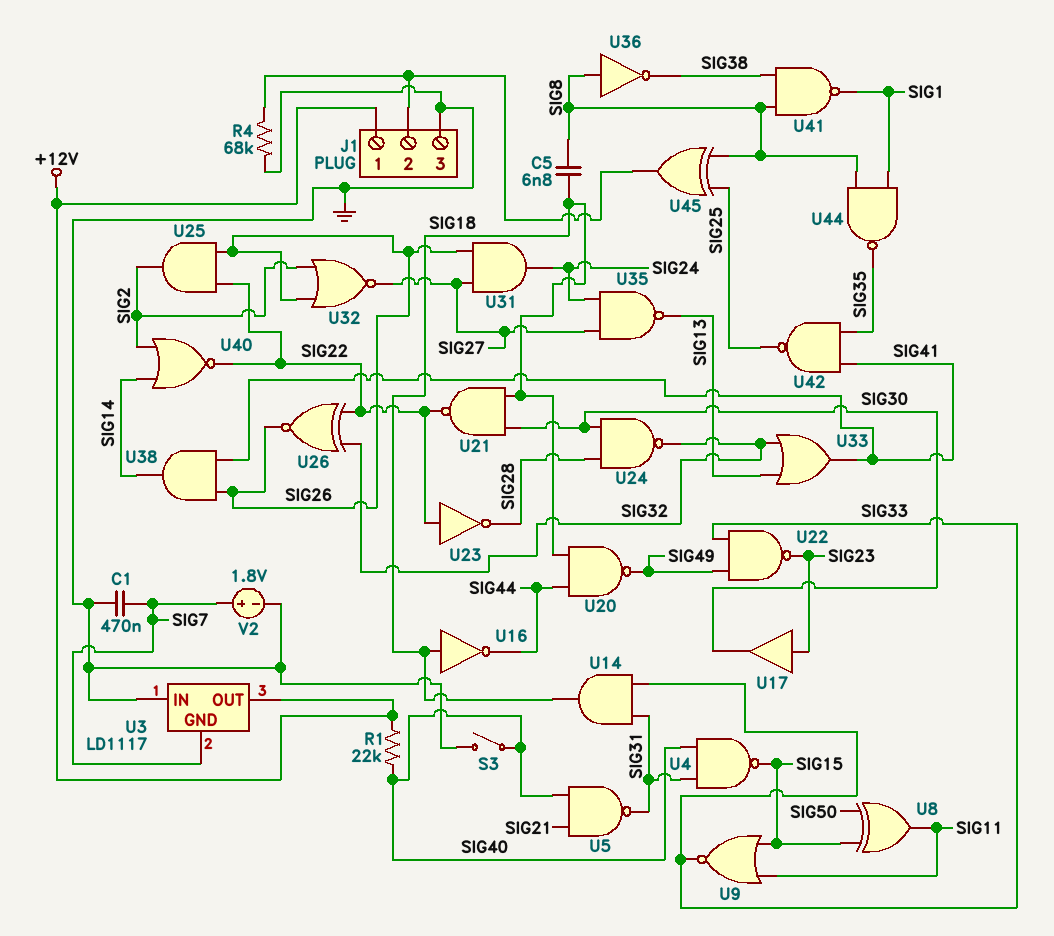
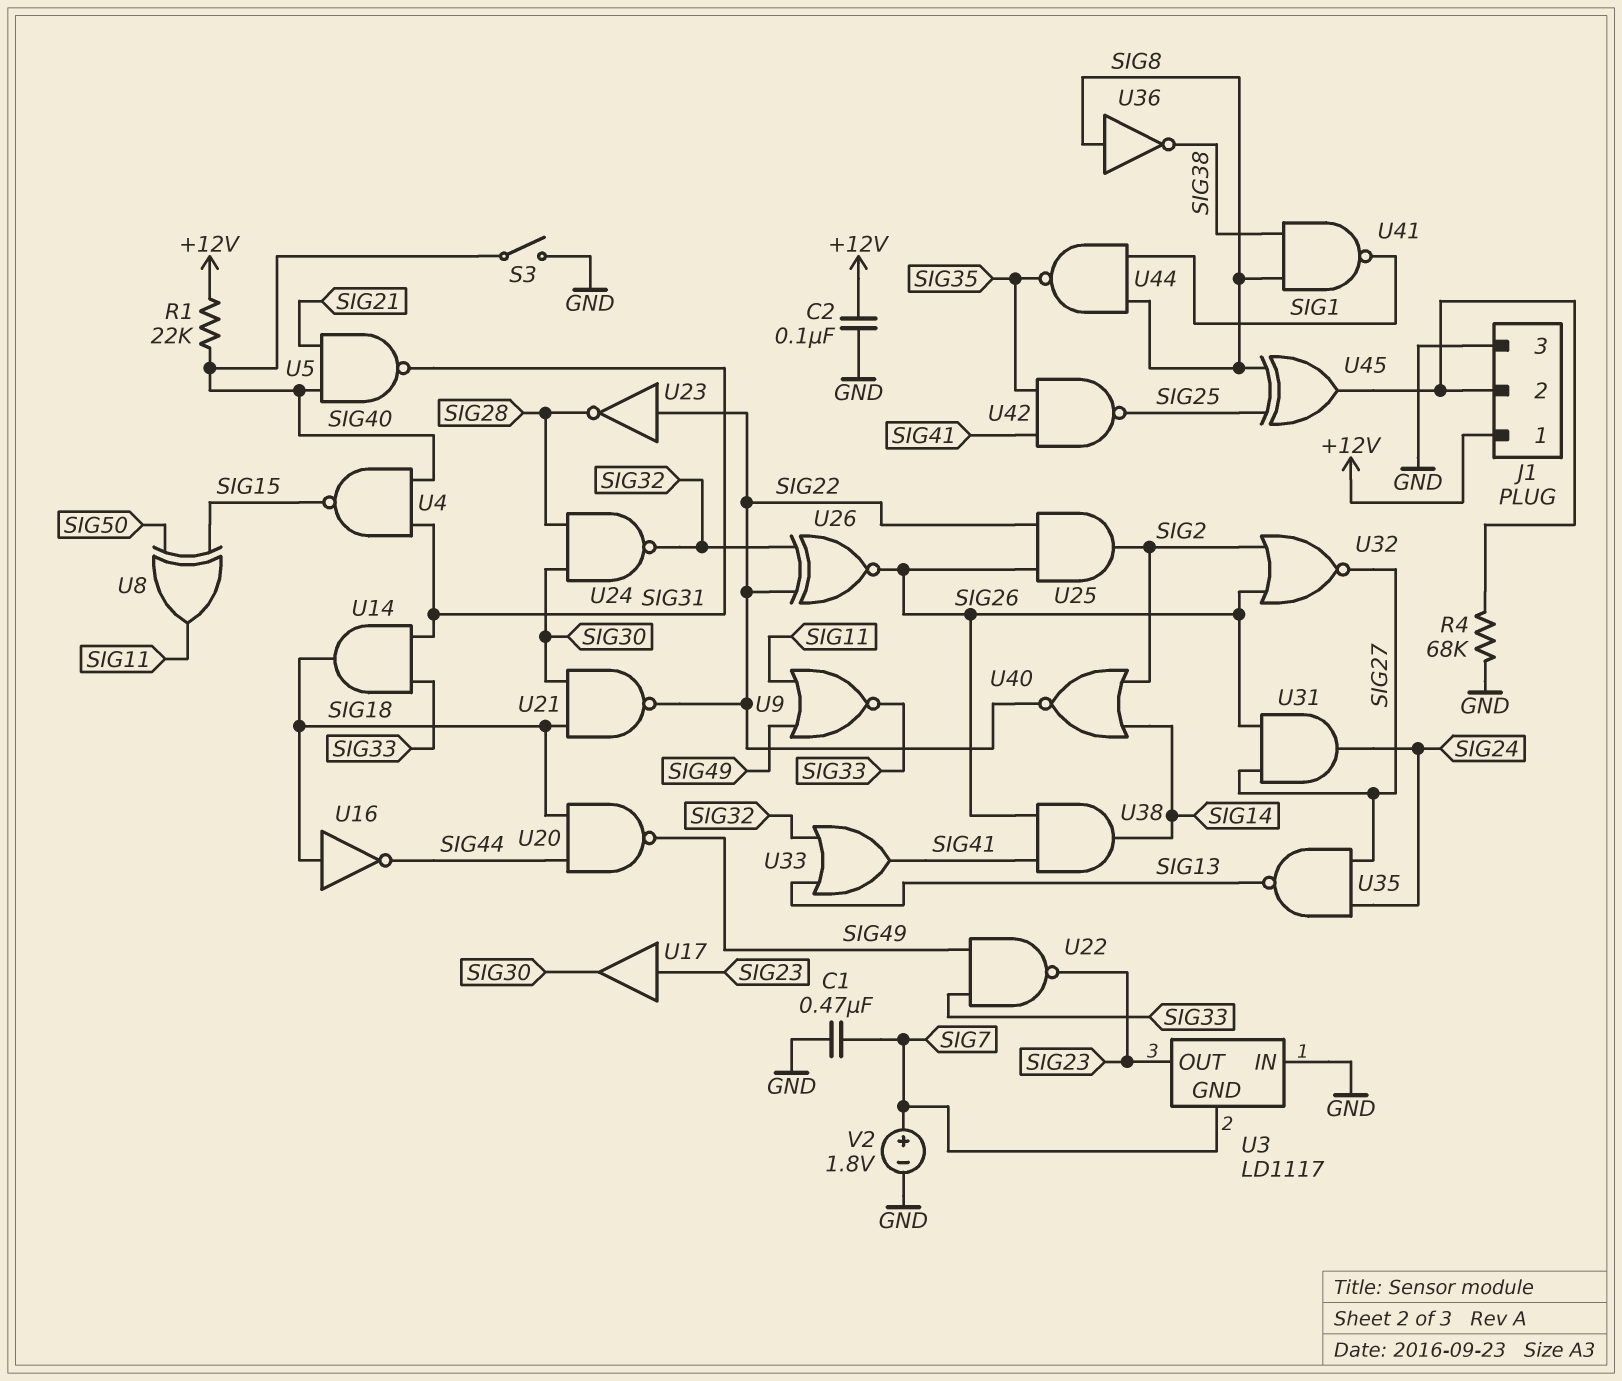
C2: none -> 100nF (+12V, GND)
C5: 6.8nF (SIG8, SIG18) -> none
U3 pin OUT: +12V -> SIG23
U9: NOR (in SIG11, in SIG15, out SIG33) -> NOR (in SIG11, in SIG49, out SIG33)

